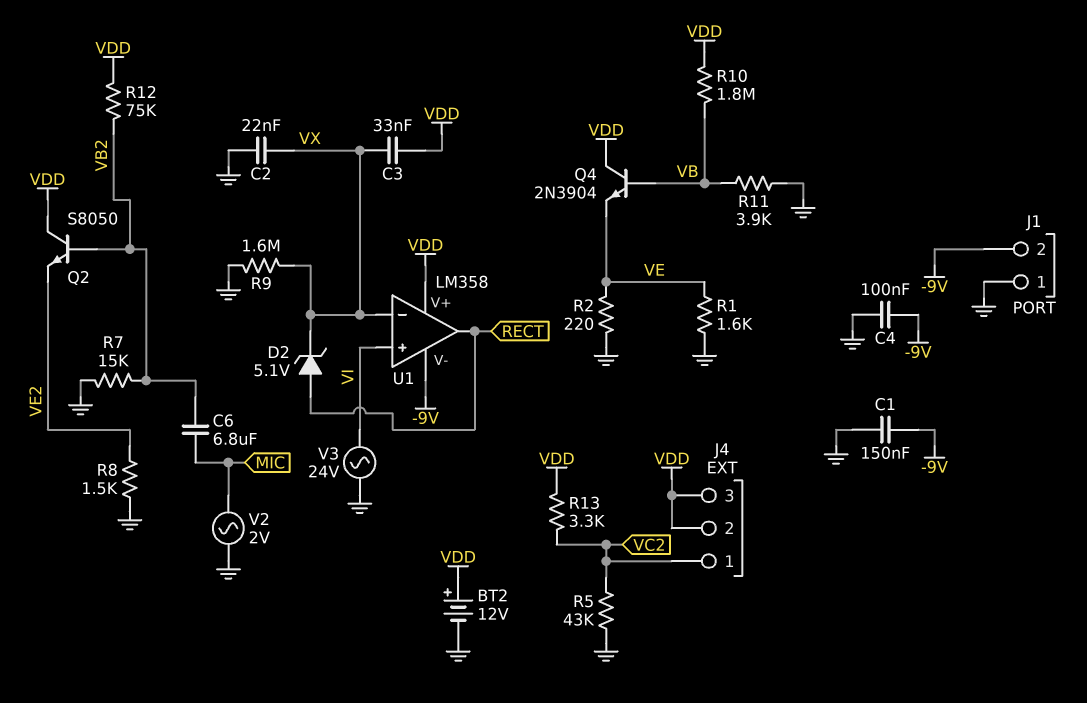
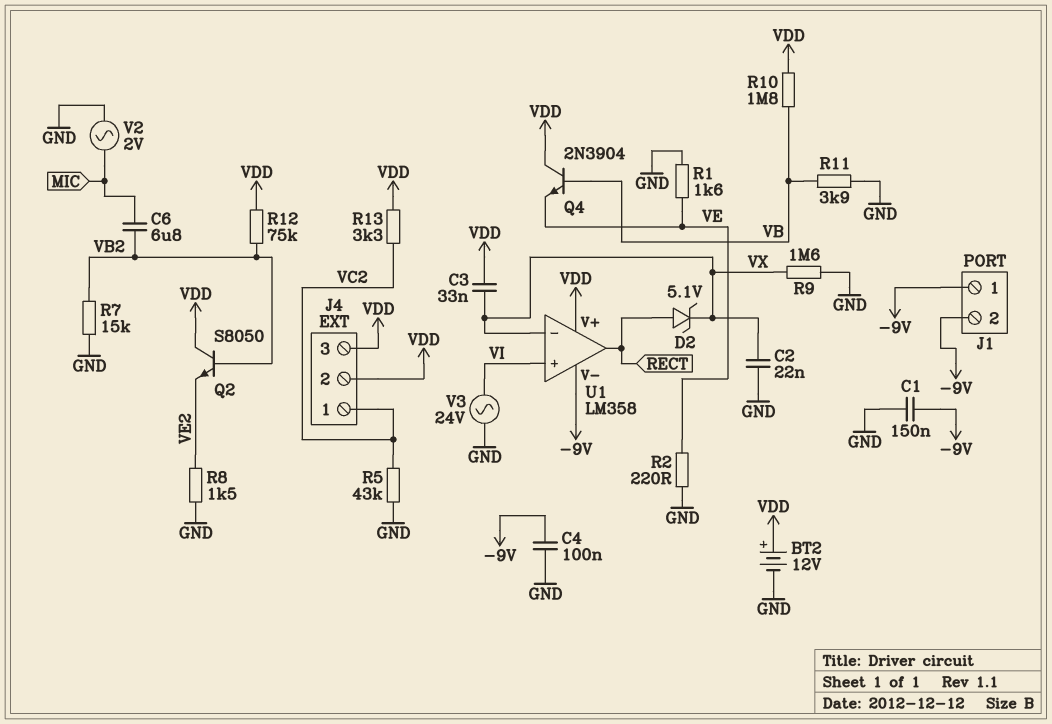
J1 pin 1: GND -> -9V

